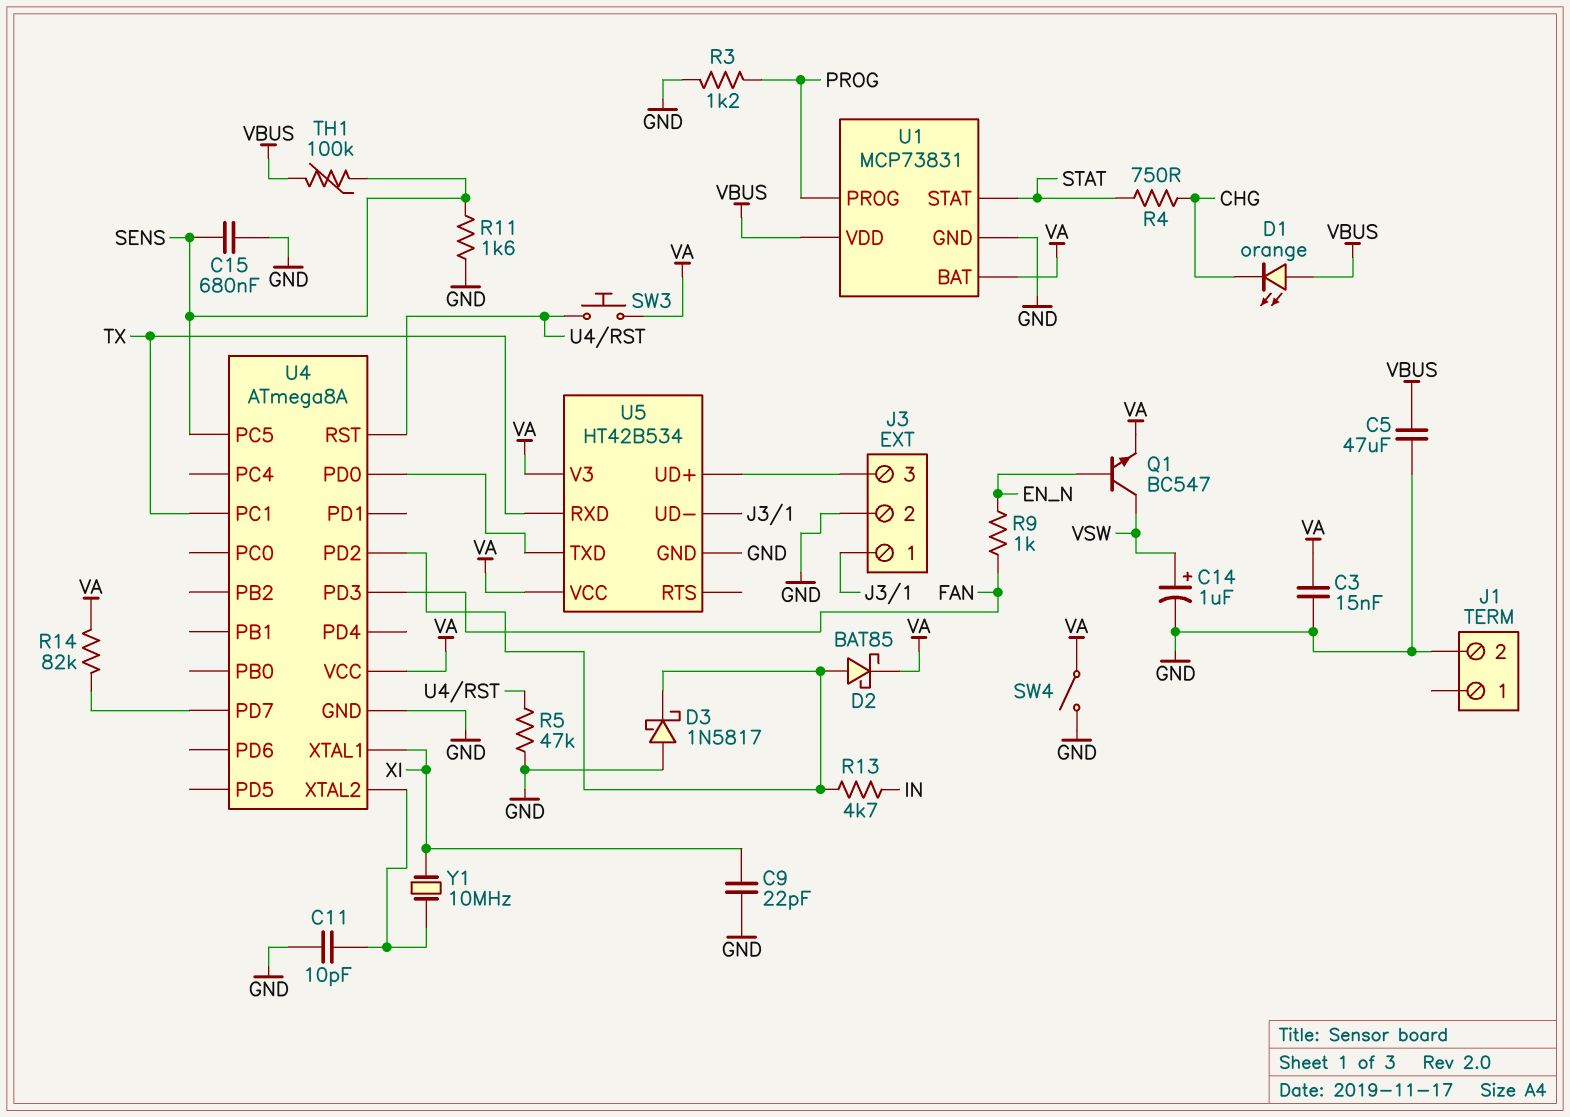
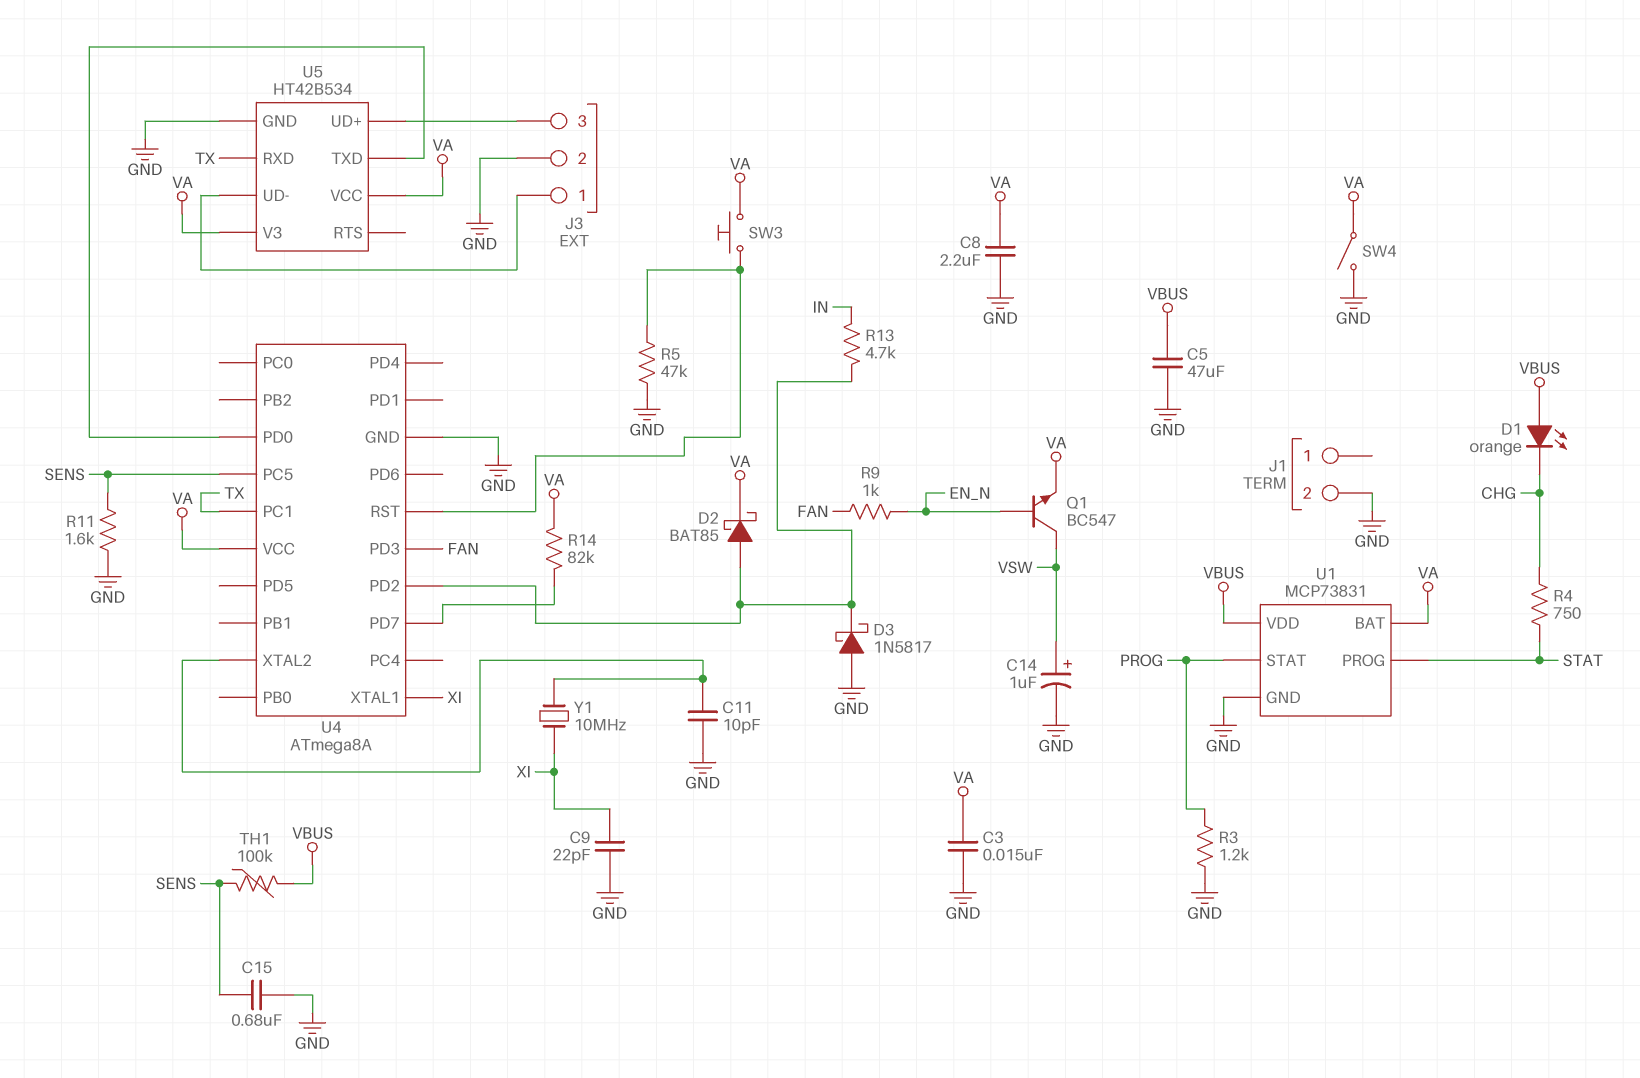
C8: none -> 2.2uF (GND, VA)
U1 pin PROG: PROG -> STAT
U1 pin STAT: STAT -> PROG

